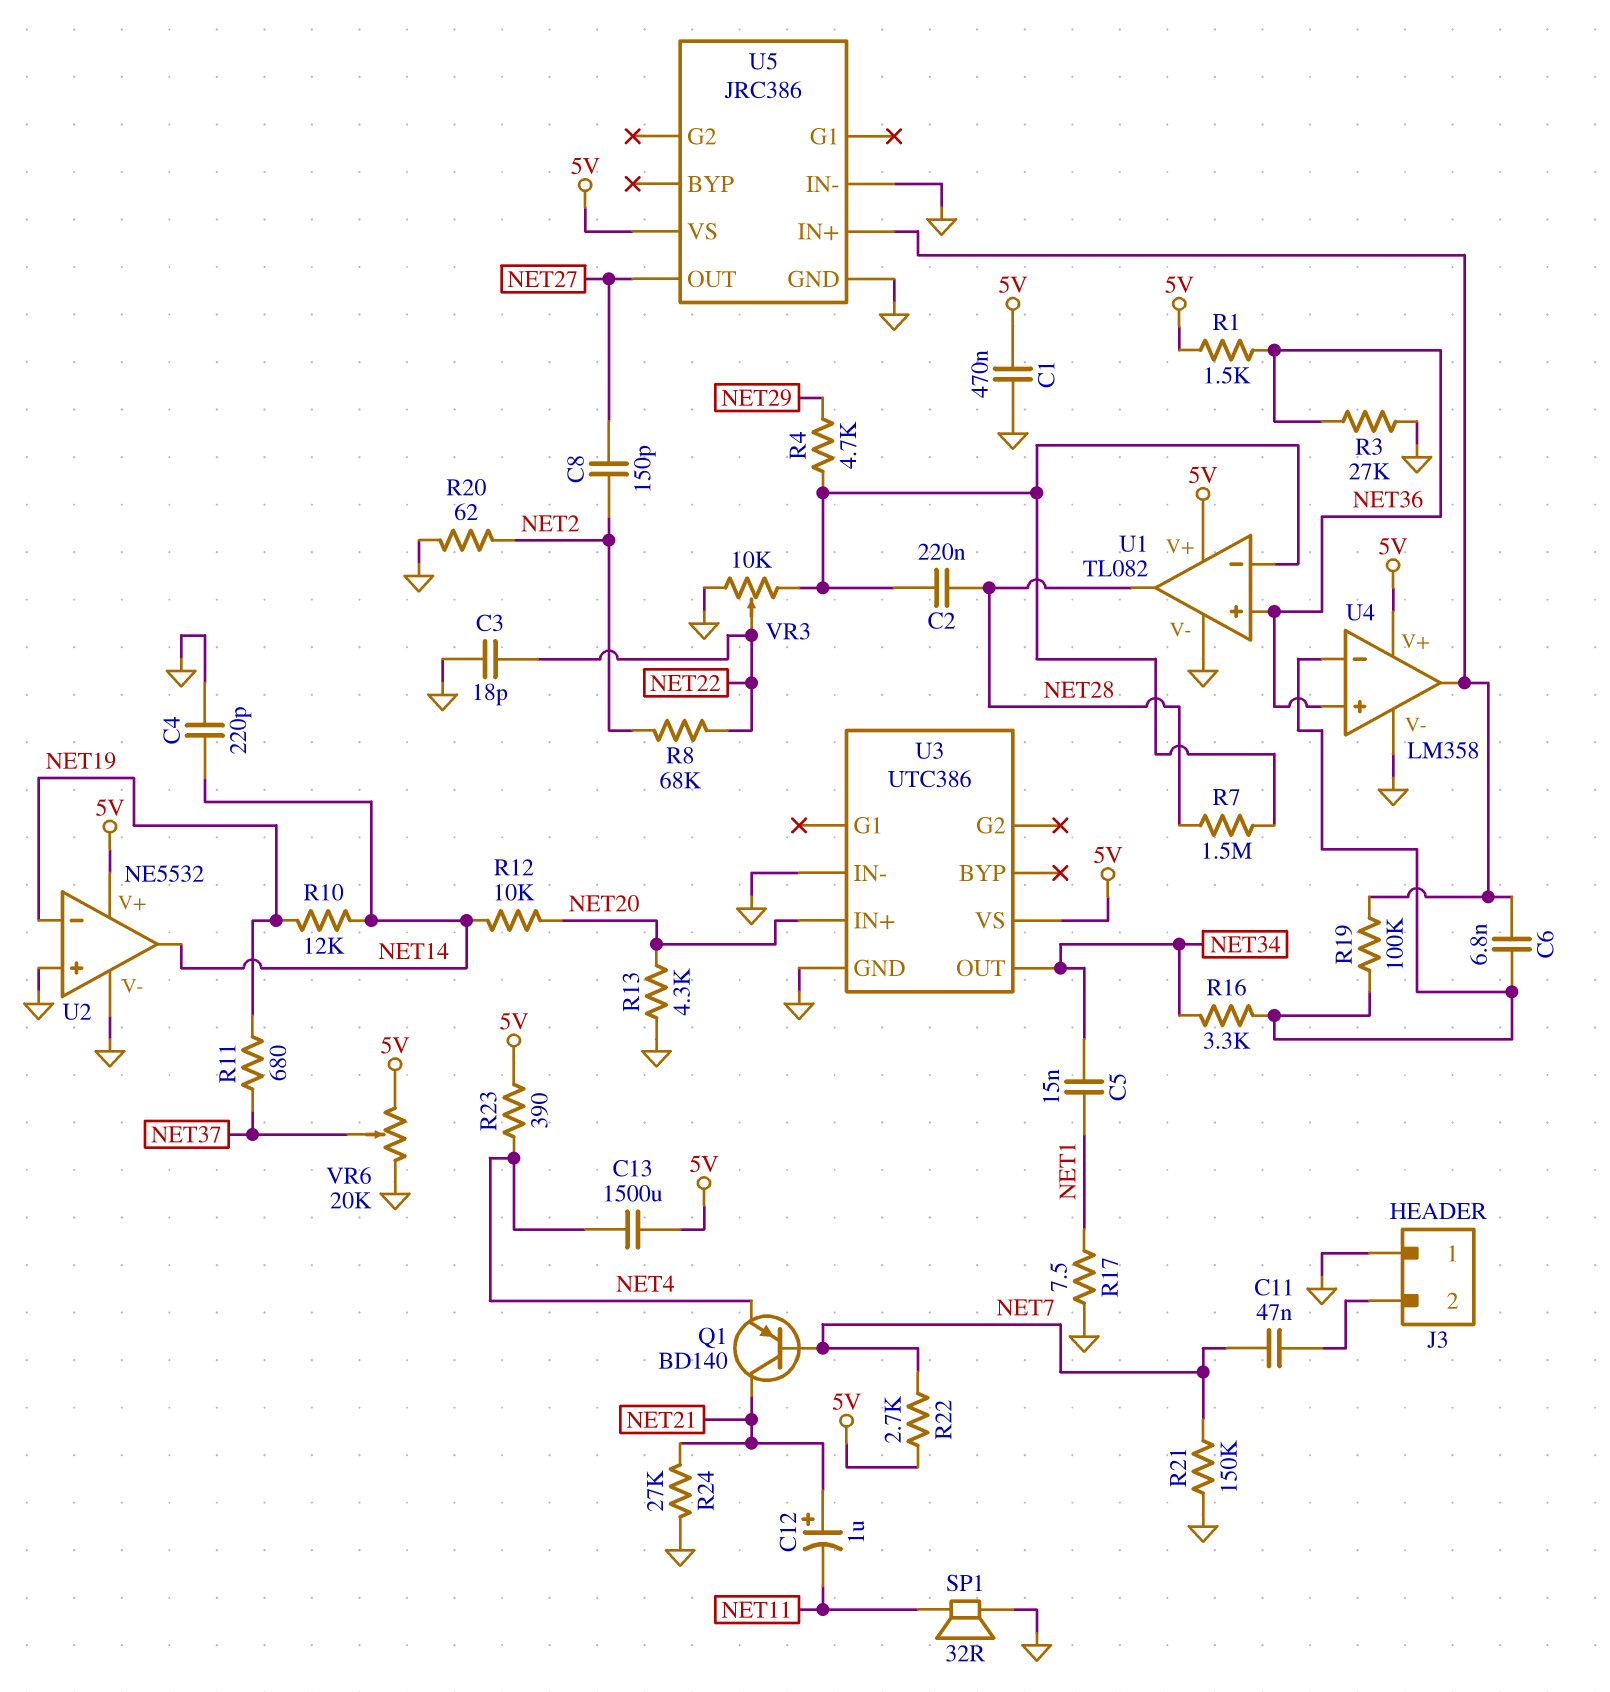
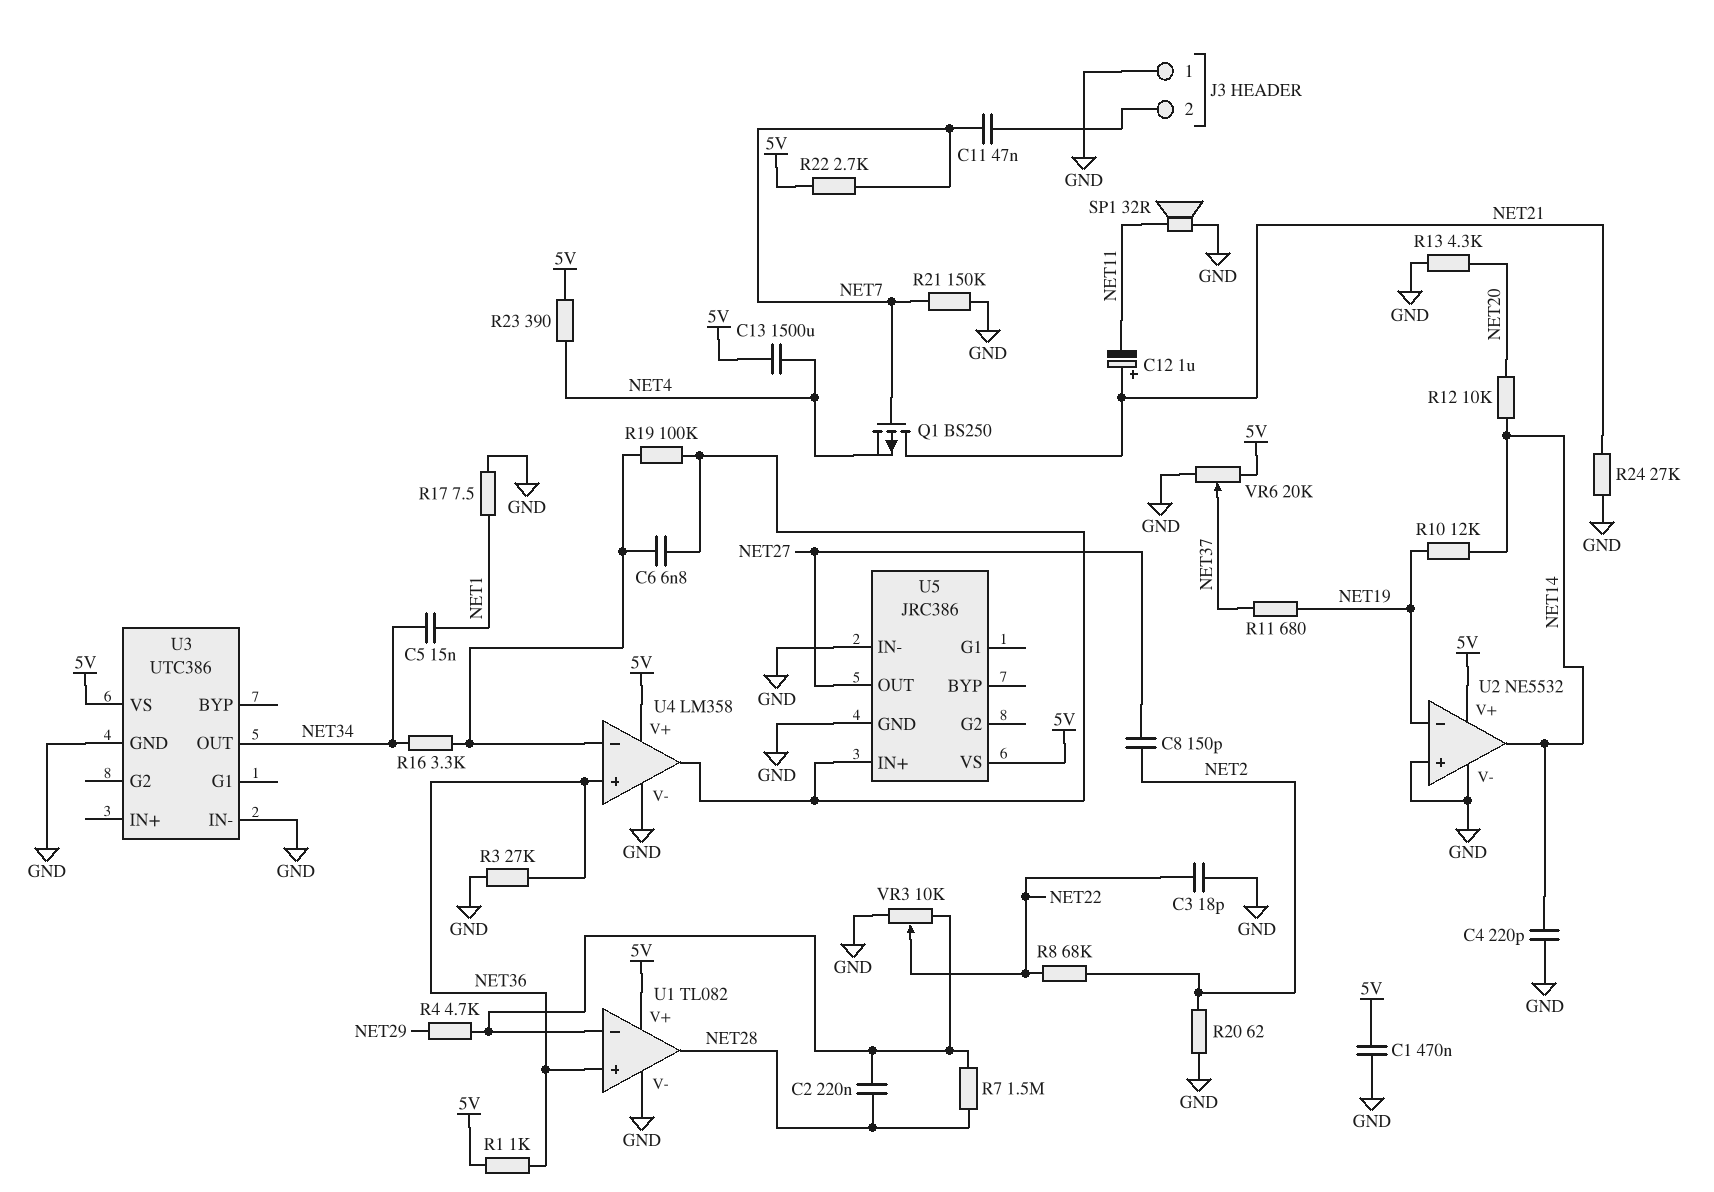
Q1: PNP BD140 (B NET7, C NET21, E NET4) -> PMOS BS250 (G NET7, D NET21, S NET4)
R1: 1.5k (5V, NET36) -> 1k (5V, NET36)
U3 pin IN+: NET20 -> none

